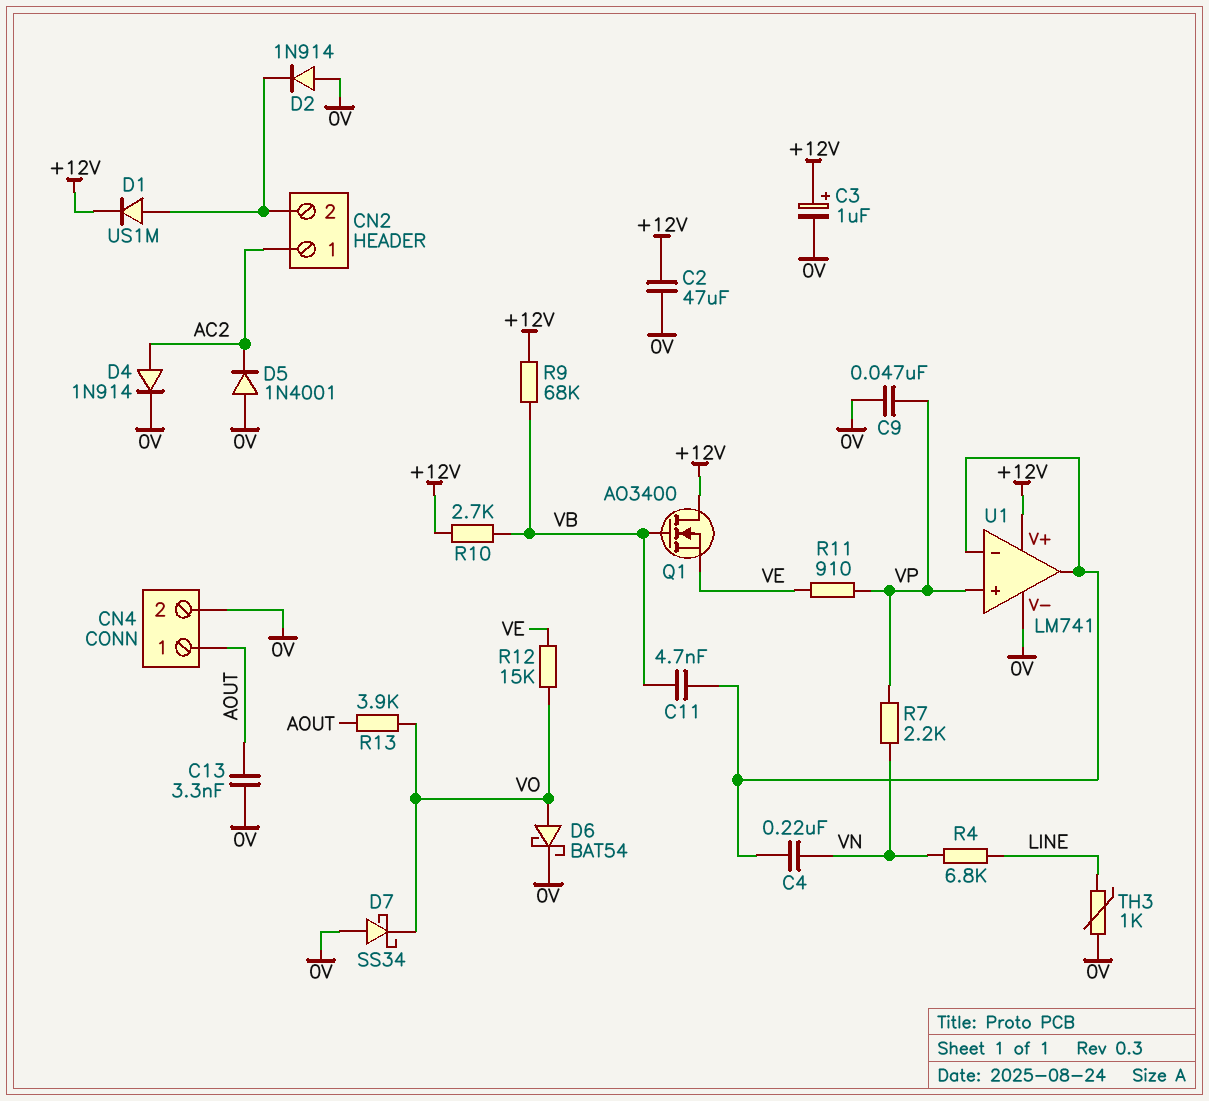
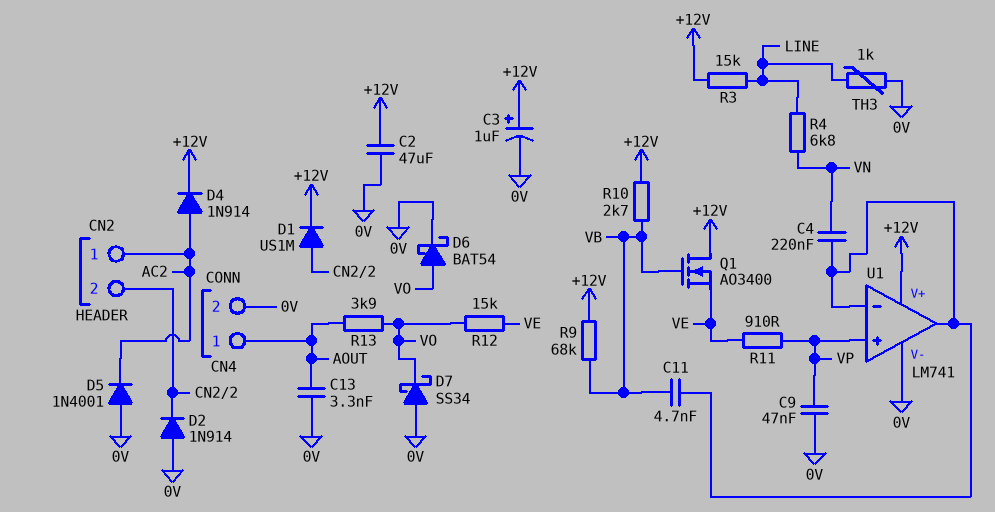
D4: diode 1N914 (A AC2, K 0V) -> diode 1N914 (A AC2, K +12V)
R3: none -> 15k (+12V, LINE)
R7: 2.2k (VN, VP) -> none

